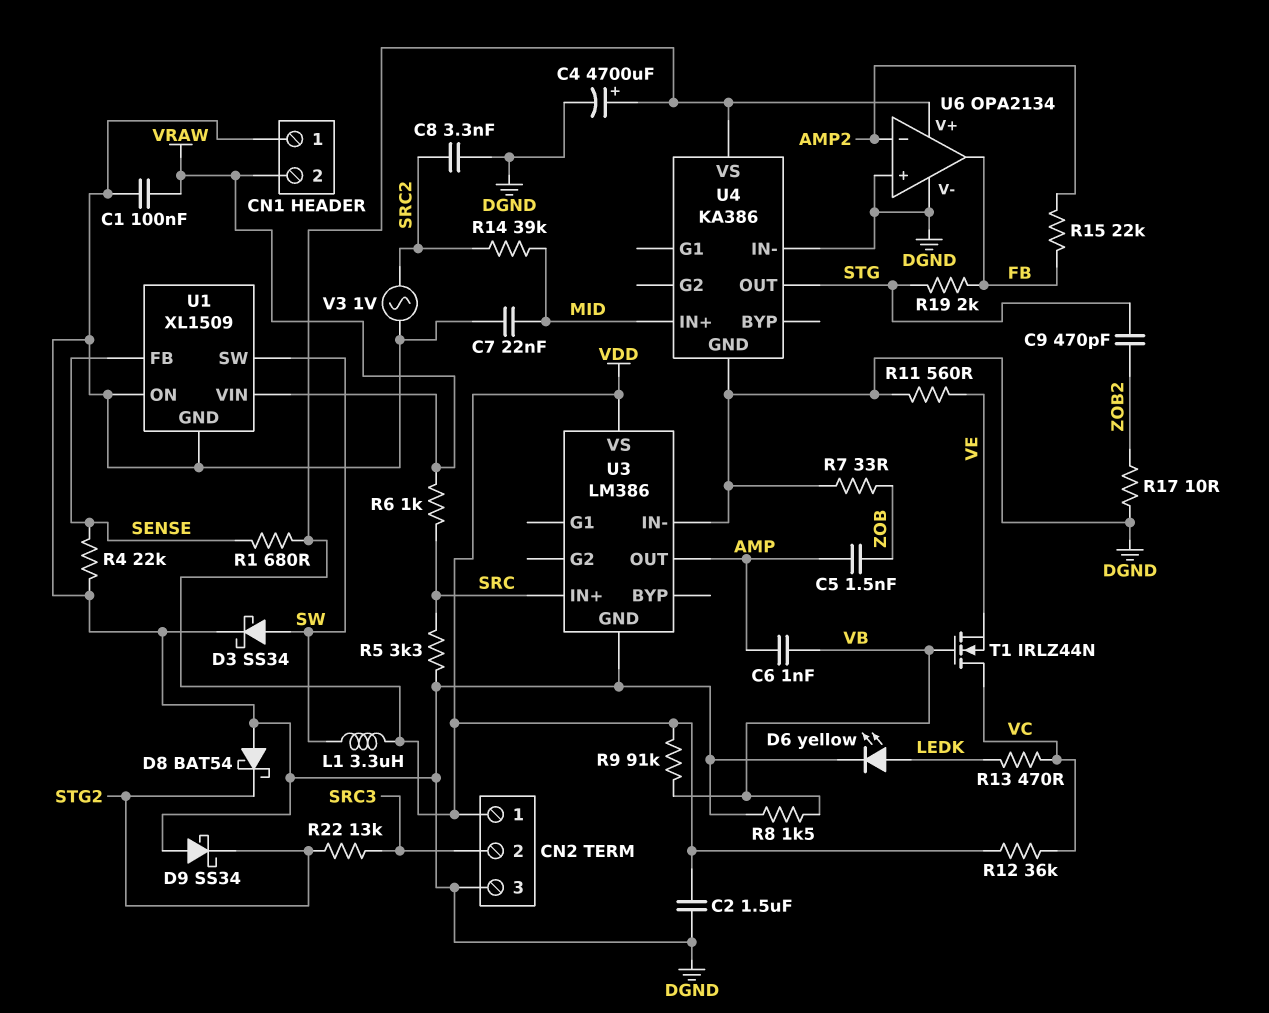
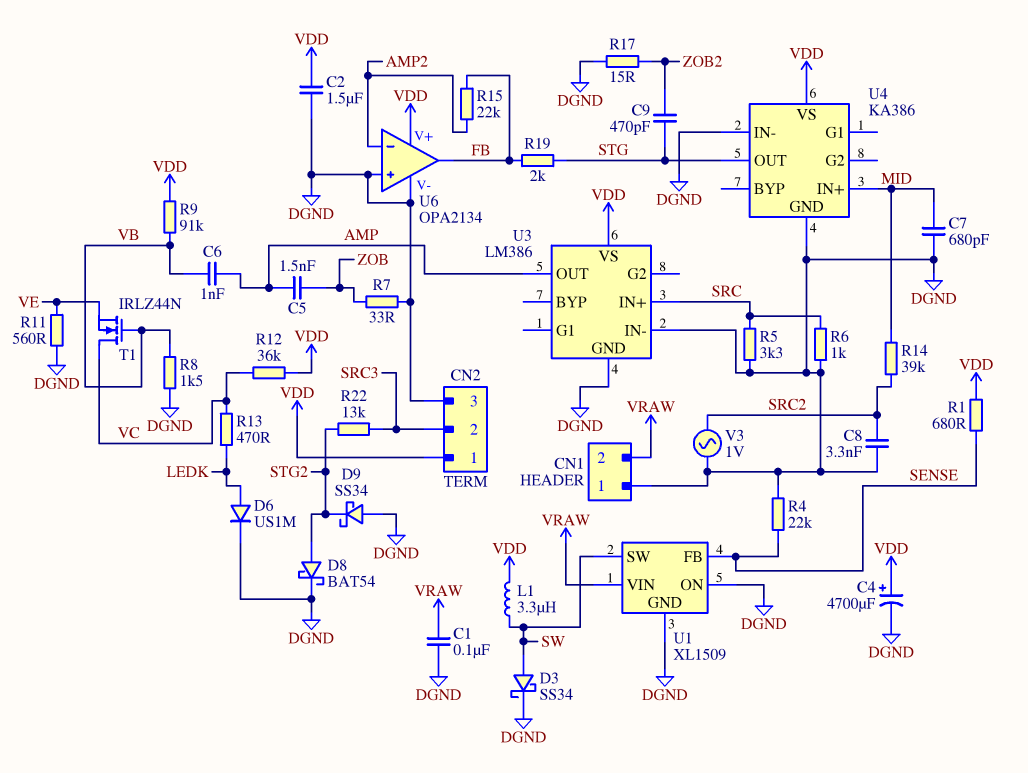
C7: 22nF (DGND, MID) -> 680pF (DGND, MID)
D6: LED yellow (A LEDK, K DGND) -> diode US1M (A LEDK, K DGND)
D8: schottky BAT54 (A DGND, K STG2) -> schottky BAT54 (A STG2, K DGND)
R6: 1k (SRC, VRAW) -> 1k (DGND, SRC)
R17: 10 (DGND, ZOB2) -> 15 (DGND, ZOB2)

